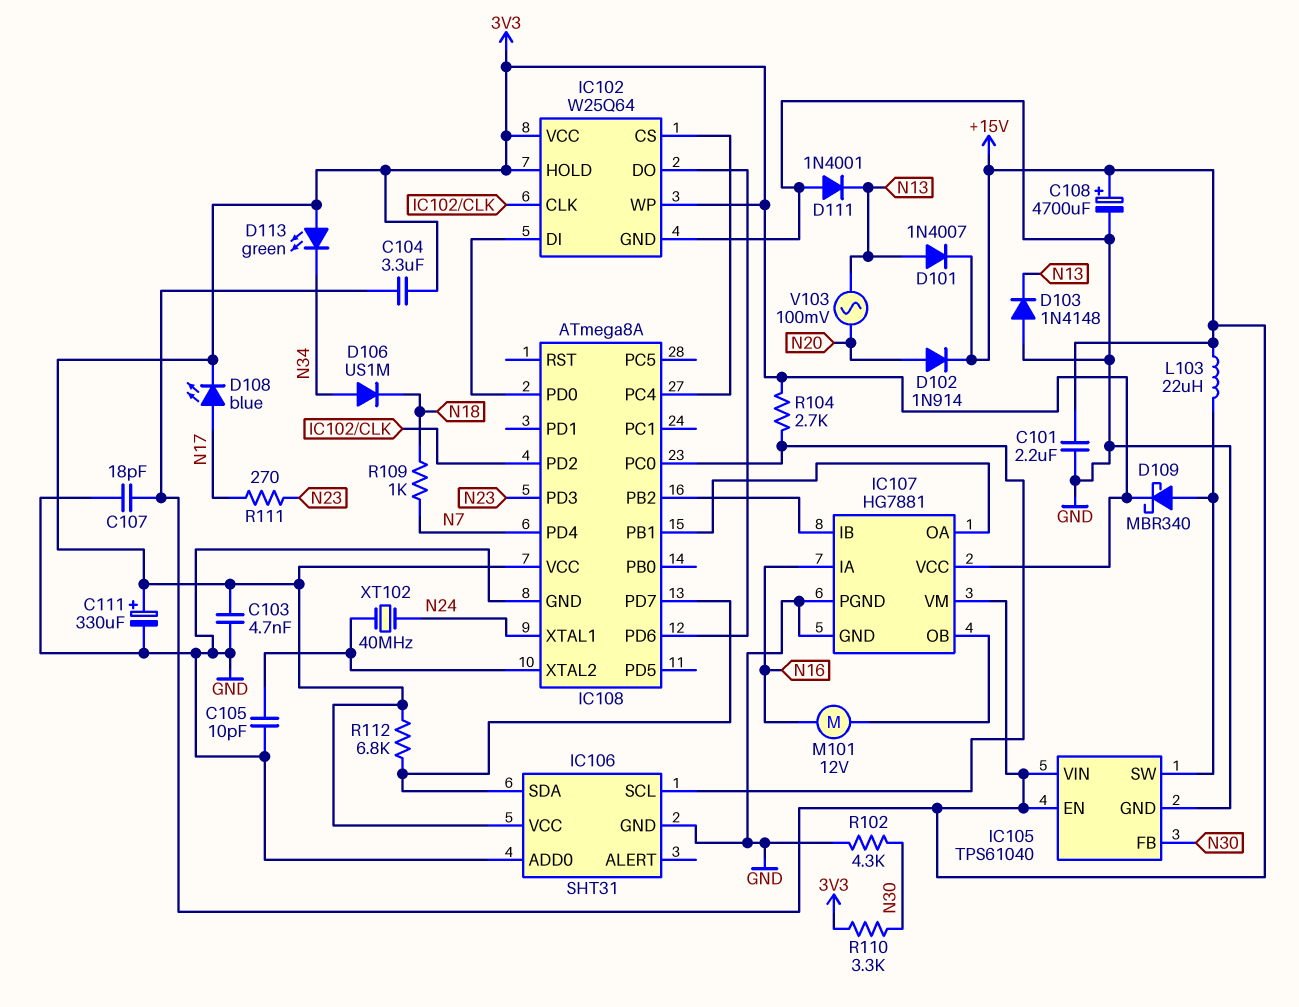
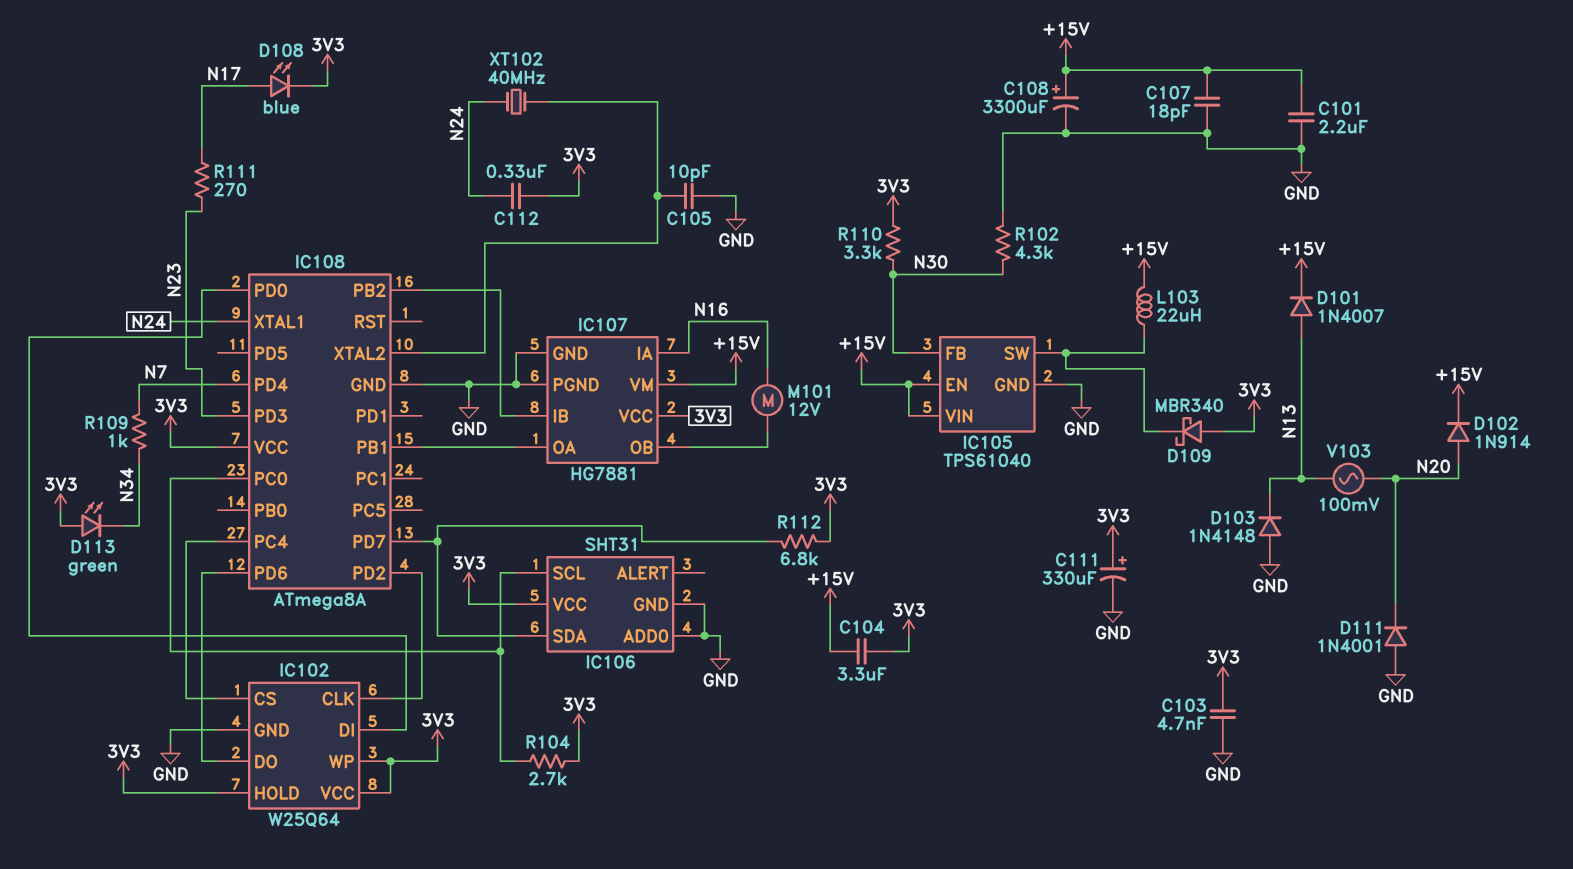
C108: 4700uF (plus +15V, minus GND) -> 3300uF (plus +15V, minus GND)
C112: none -> 330nF (3V3, N24)
D106: diode US1M (A N34, K N18) -> none
D109: schottky MBR340 (A IC105/SW, K 3V3) -> schottky MBR340 (A 3V3, K IC105/SW)
D111: diode 1N4001 (A GND, K N13) -> diode 1N4001 (A GND, K N20)
R109: 1k (N7, N18) -> 1k (N7, N34)

